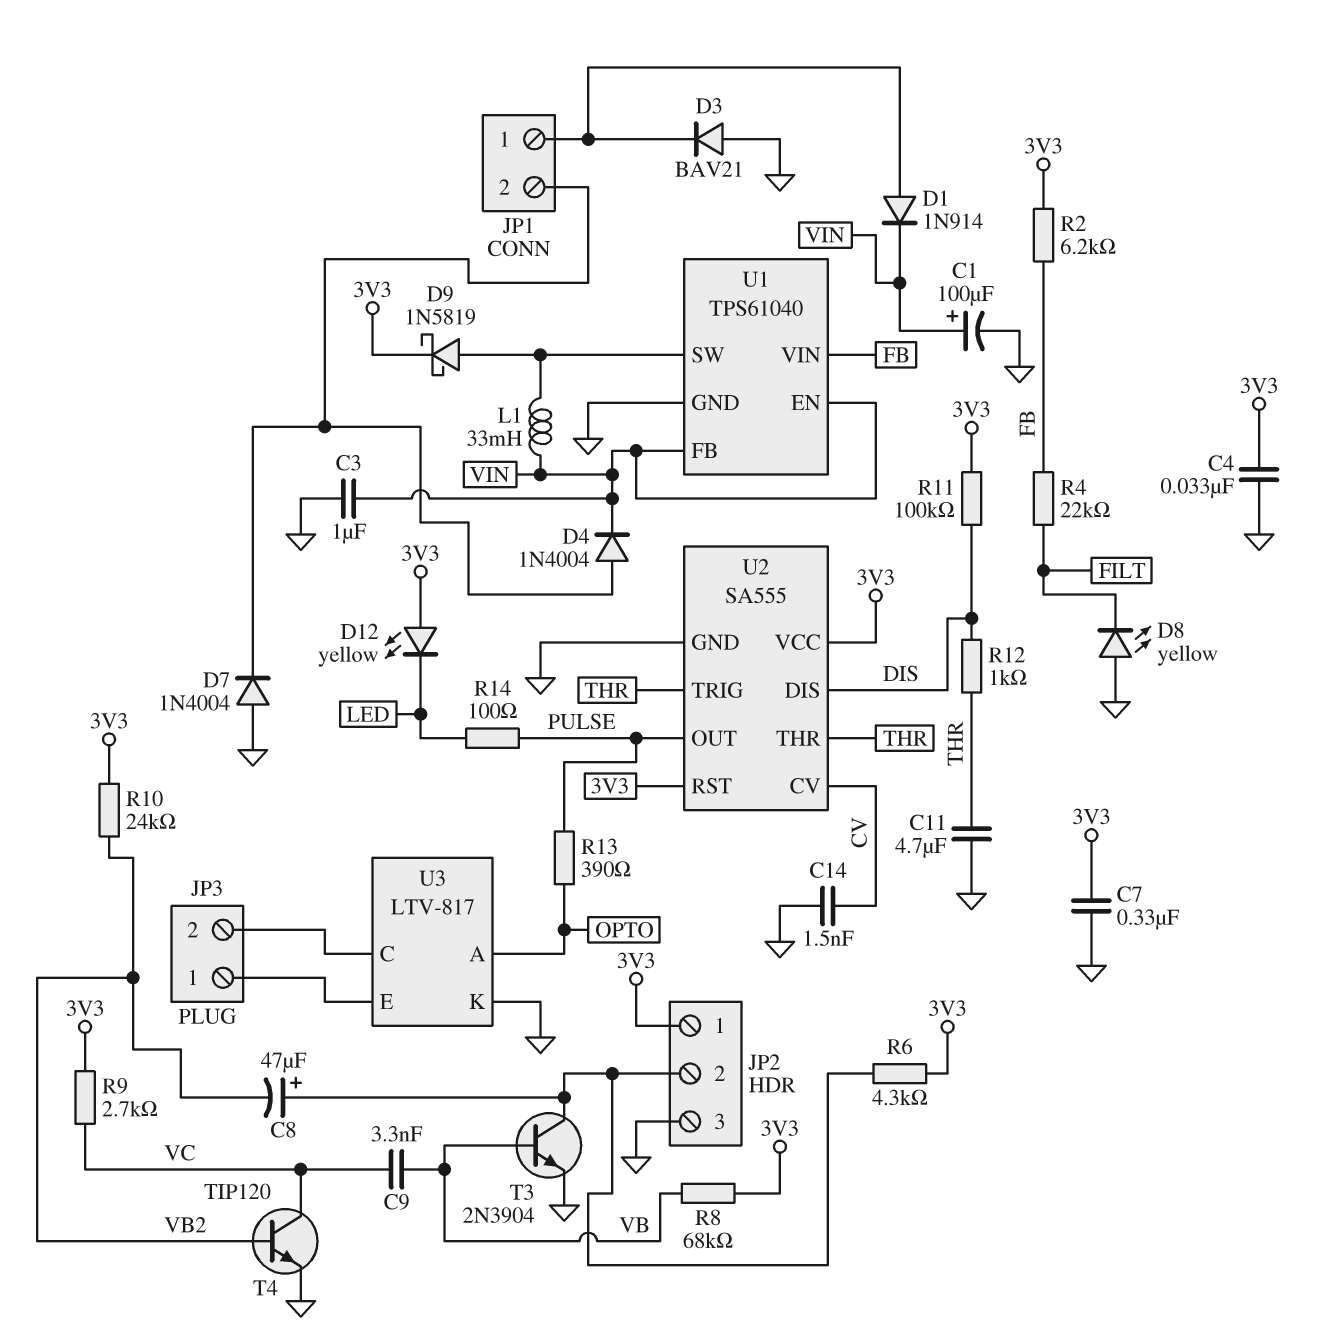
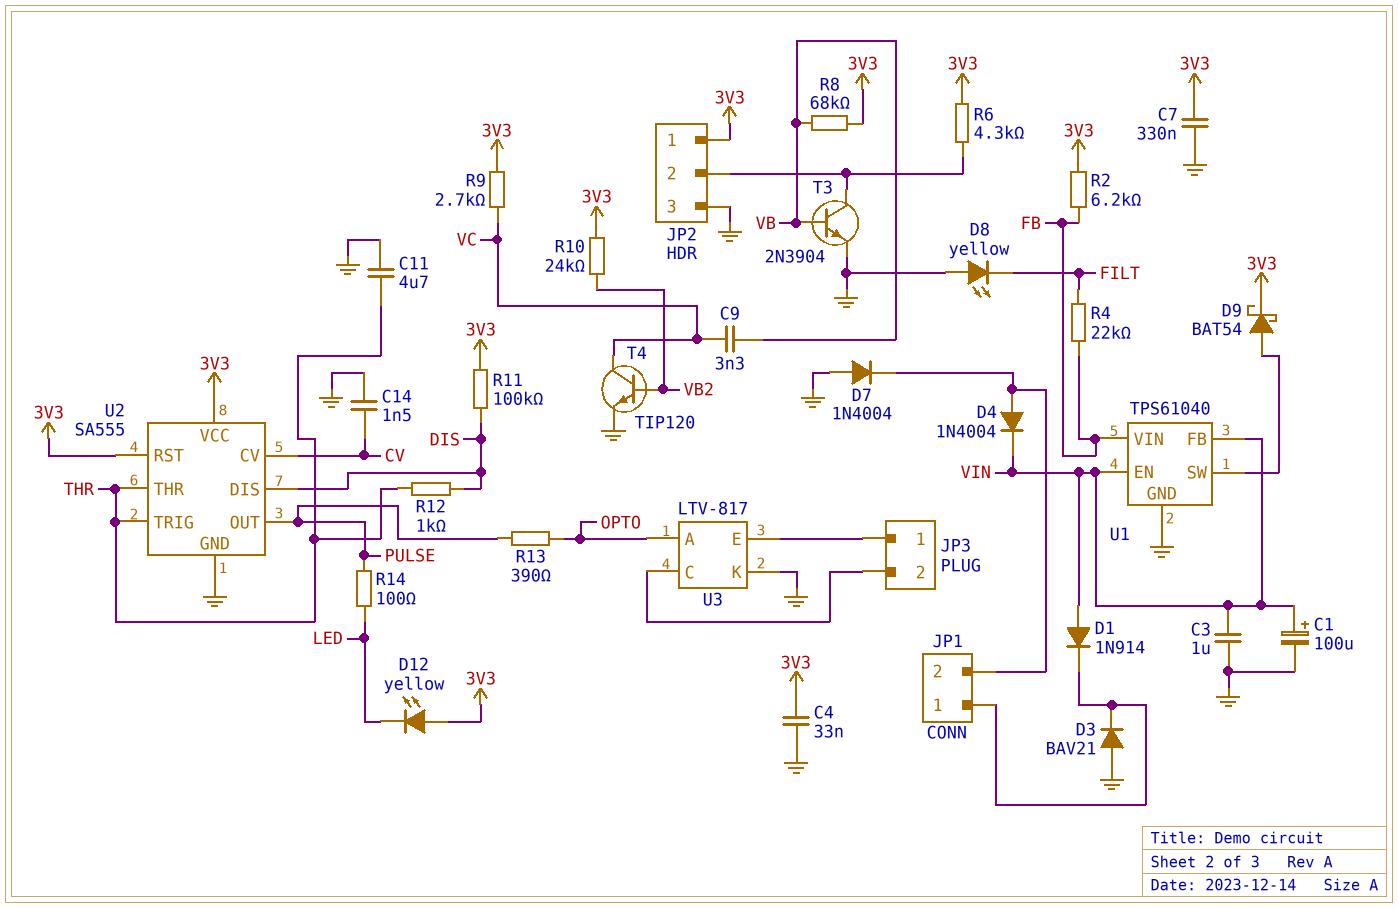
C8: 47uF (plus JP2/2, minus VB2) -> none
D1: diode 1N914 (A JP1/1, K VIN) -> diode 1N914 (A VIN, K JP1/1)
D9: schottky 1N5819 (A U1/SW, K 3V3) -> schottky BAT54 (A U1/SW, K 3V3)
L1: 33mH (U1/SW, VIN) -> none

